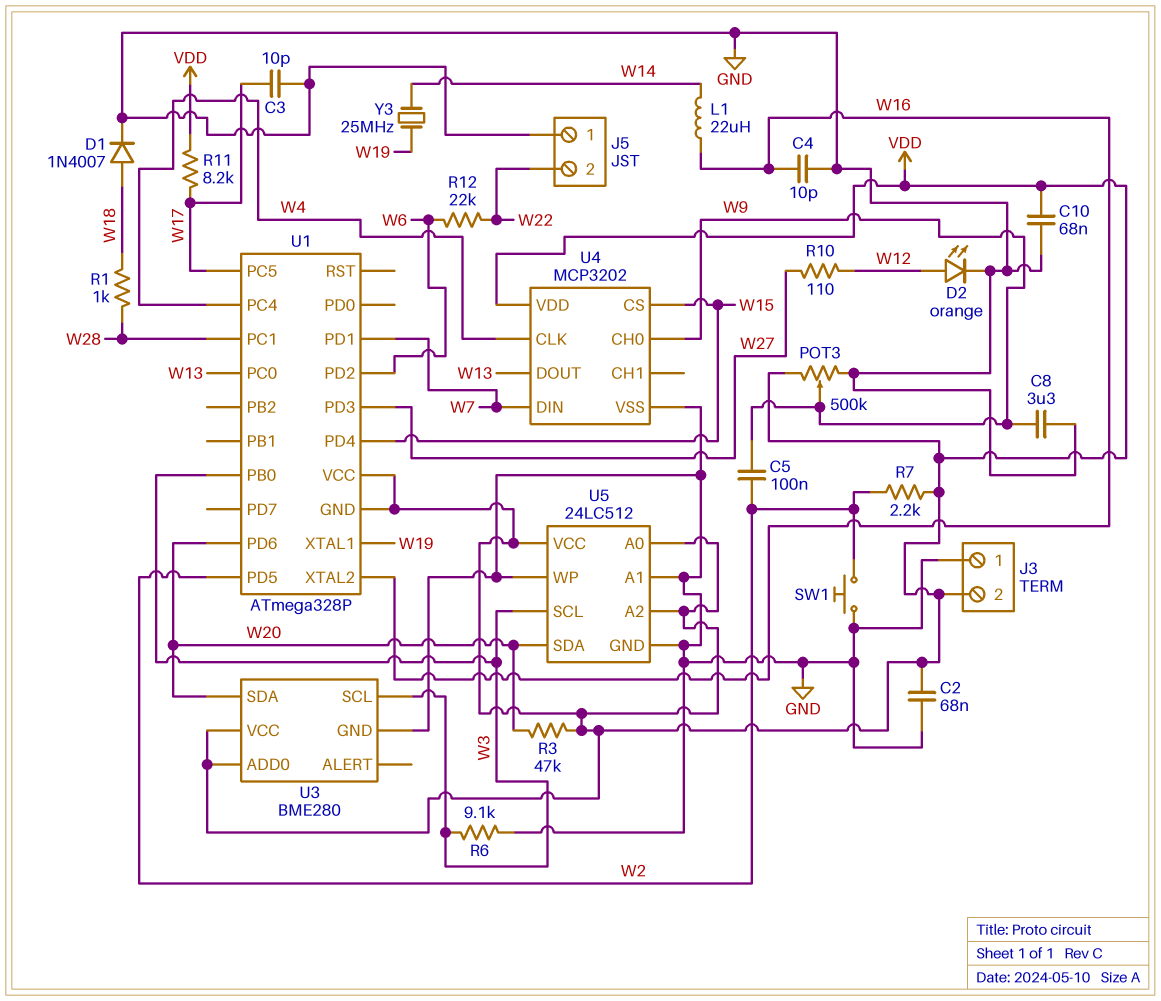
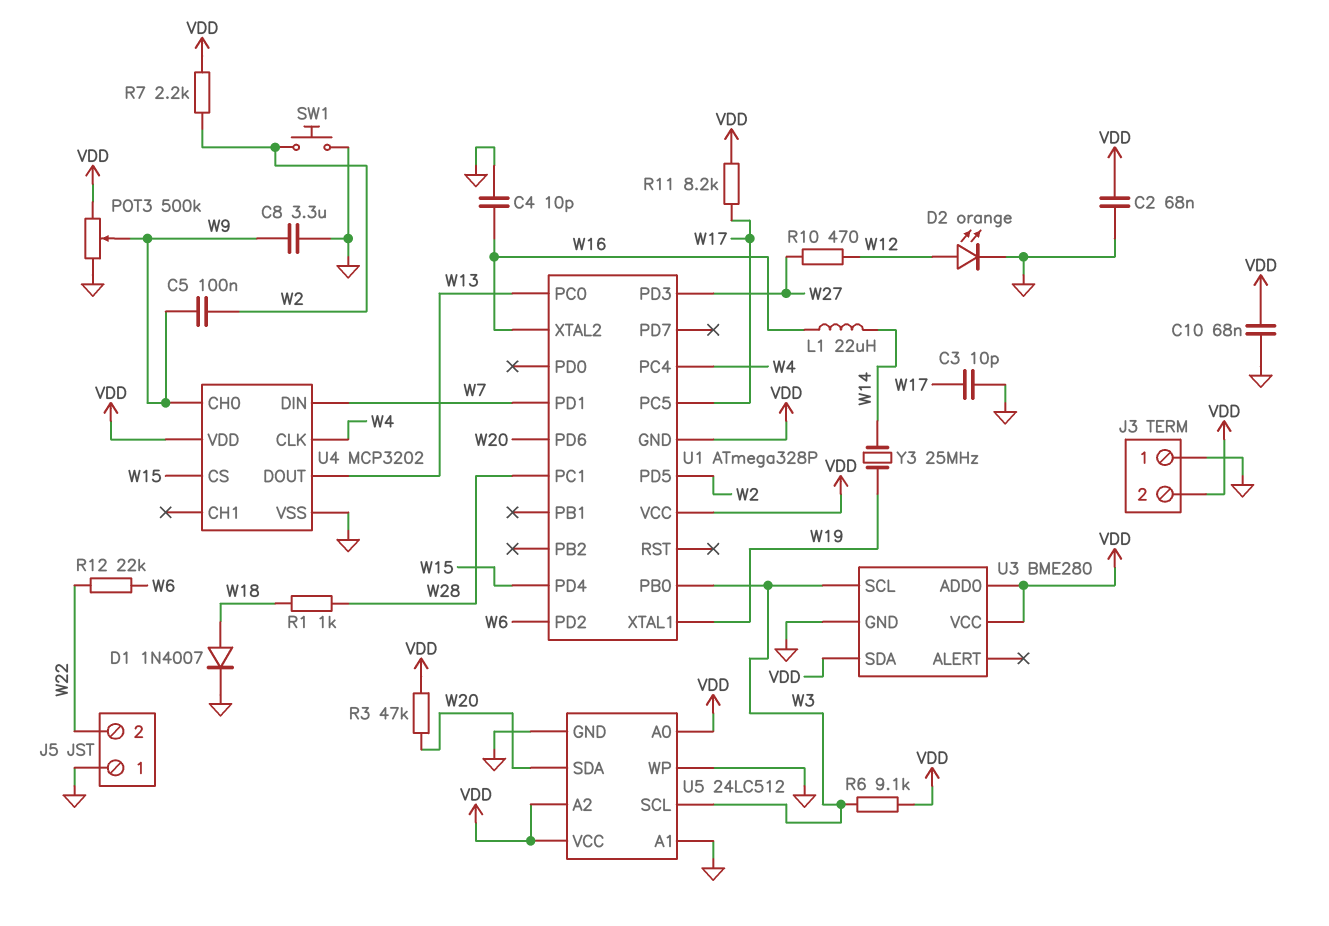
R6: 9.1k (GND, W3) -> 9.1k (VDD, W3)
R10: 110 (W12, W27) -> 470 (W12, W27)
U3 pin SDA: W20 -> VDD

